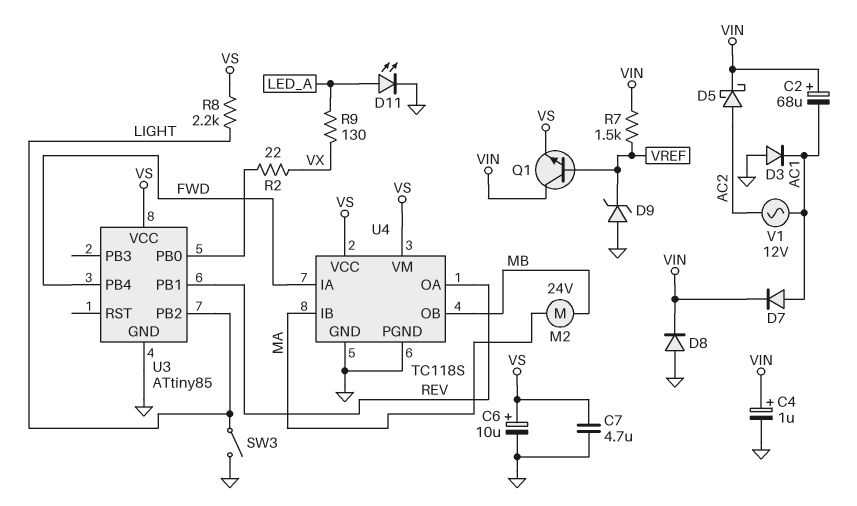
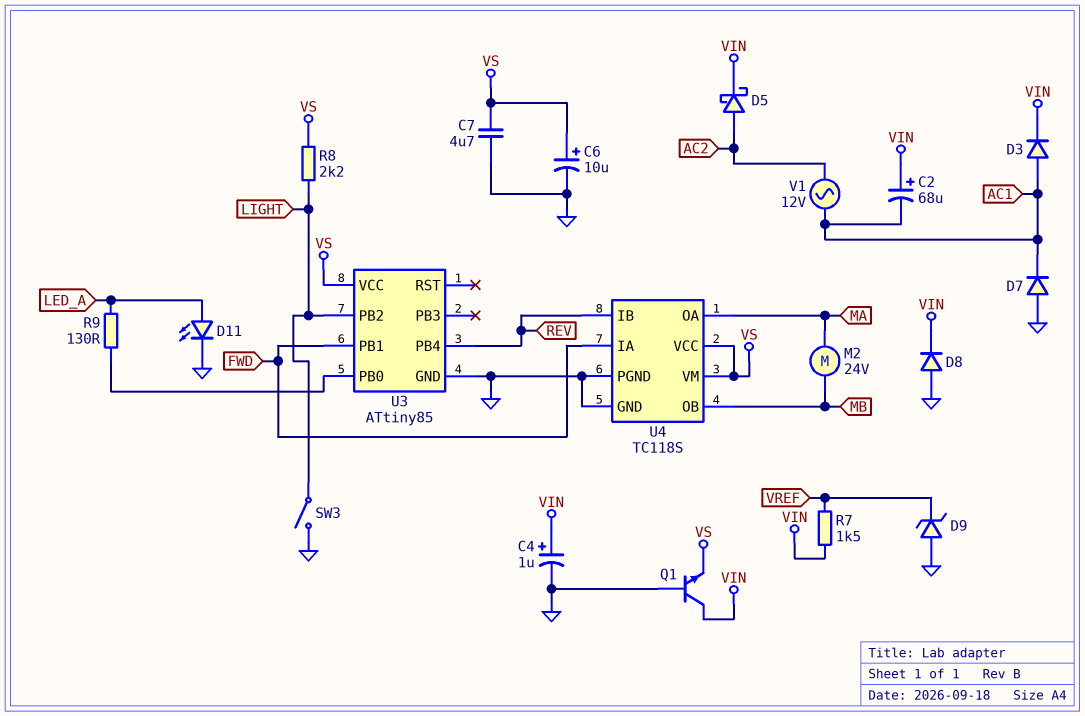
D3: diode (A GND, K AC1) -> diode (A AC1, K VIN)
D7: diode (A AC1, K VIN) -> diode (A GND, K AC1)
Q1: NPN (B VREF, C VIN, E VS) -> NPN (B GND, C VIN, E VS)
R2: 22 (U3/PB0, VX) -> none
R9: 130 (LED_A, VX) -> 130 (LED_A, U3/PB0)
U3 pin PB1: REV -> FWD
U3 pin PB4: FWD -> REV
U4 pin IB: MA -> REV
U4 pin OA: REV -> MA

